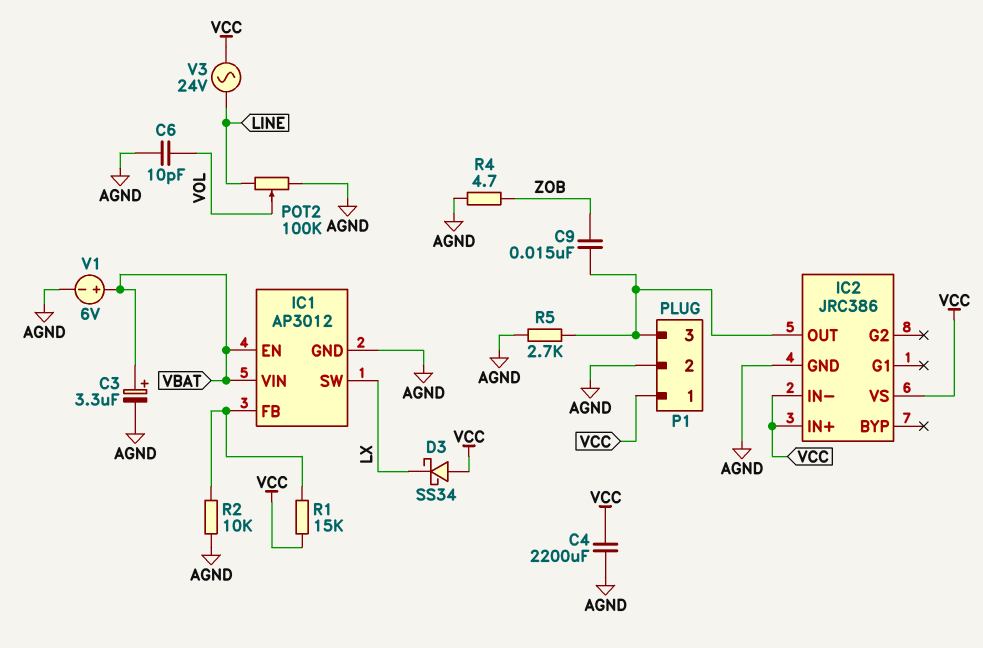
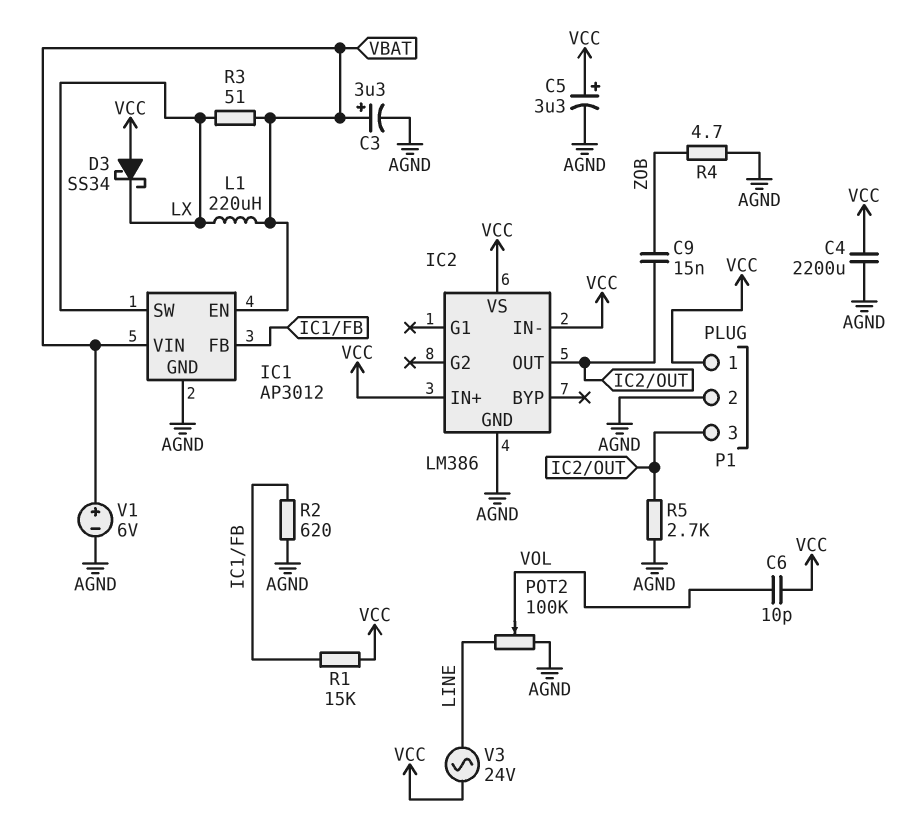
C5: none -> 3.3uF (plus VCC, minus AGND)
C6: 10pF (AGND, VOL) -> 10pF (VCC, VOL)
IC2: JRC386 -> LM386
L1: none -> 220uH (LX, VBAT)
R2: 10k (AGND, IC1/FB) -> 620 (AGND, IC1/FB)
R3: none -> 51 (LX, VBAT)

